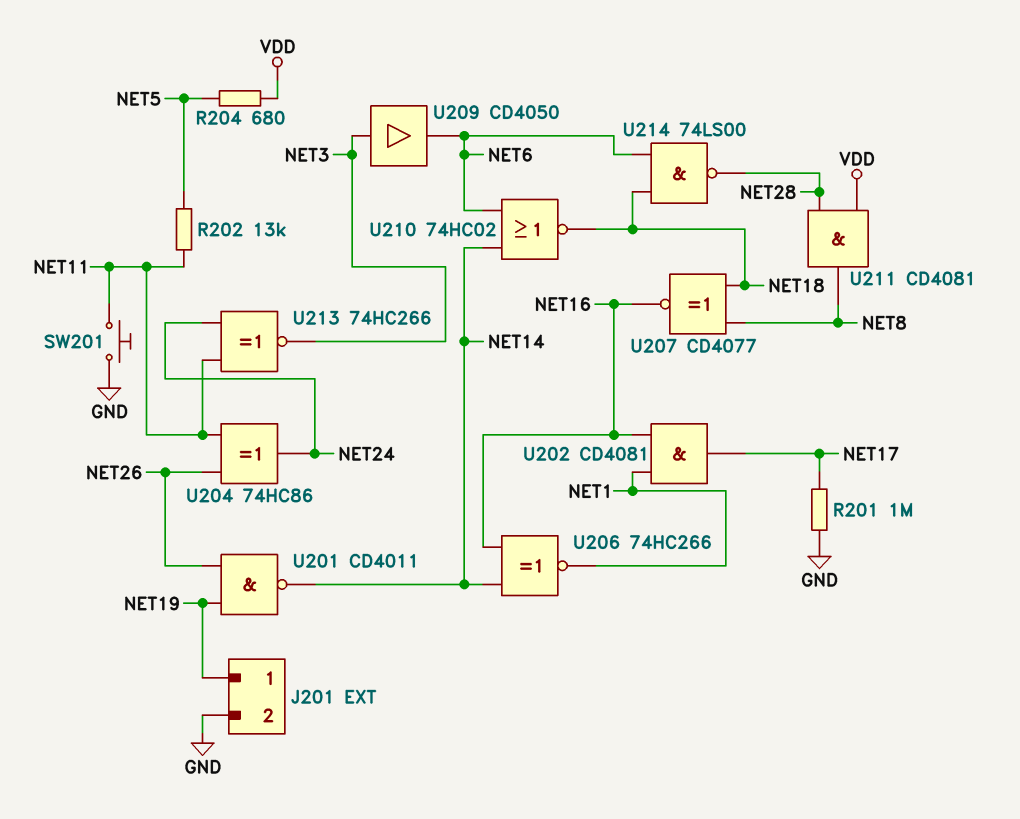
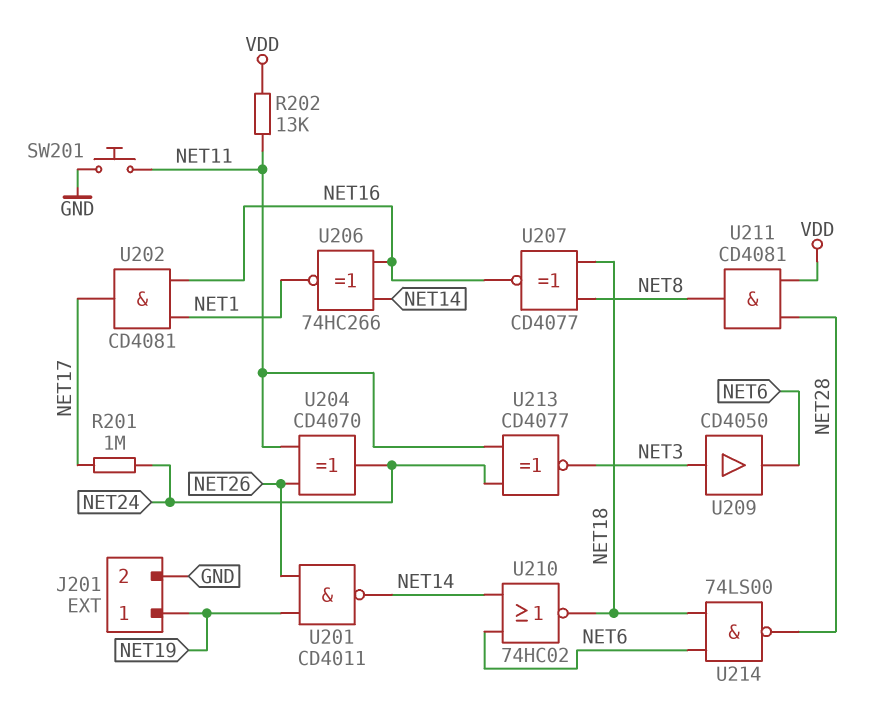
R201: 1M (GND, NET17) -> 1M (NET17, NET24)
R202: 13k (NET5, NET11) -> 13k (NET11, VDD)
R204: 680 (NET5, VDD) -> none
U204: XOR 74HC86 (in NET11, in NET26, out NET24) -> XOR CD4070 (in NET11, in NET26, out NET24)
U213: XNOR 74HC266 (in NET11, in NET24, out NET3) -> XNOR CD4077 (in NET11, in NET24, out NET3)

